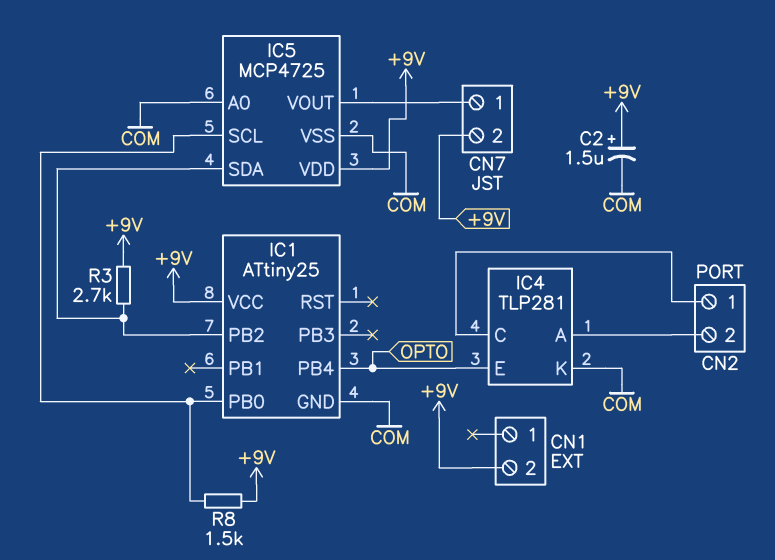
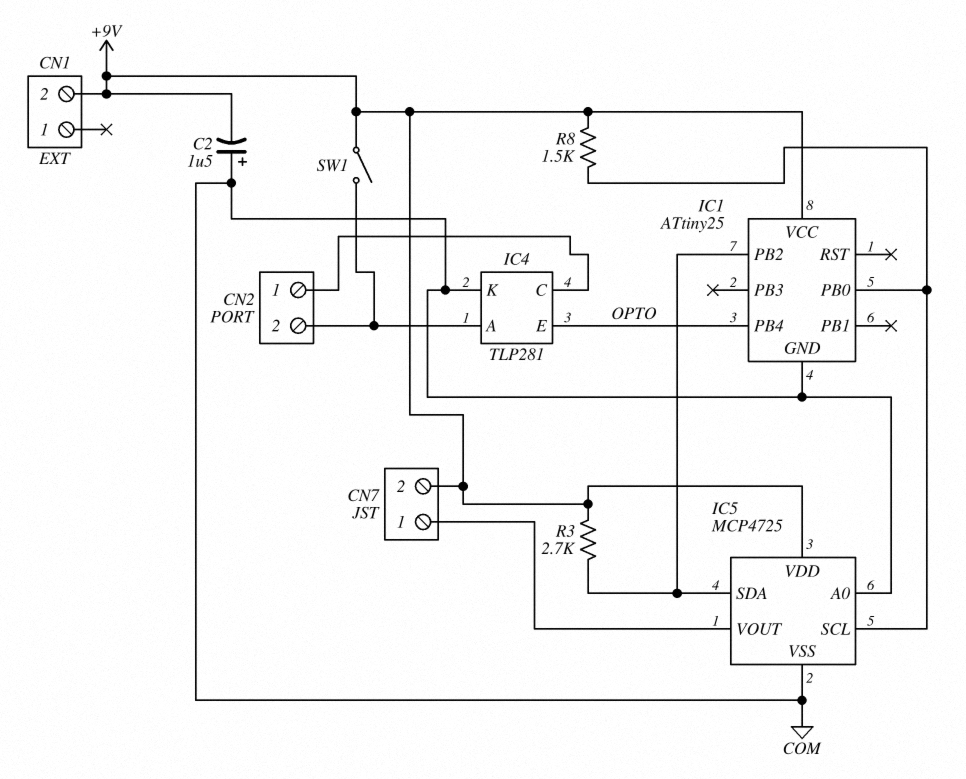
C2: 1.5uF (plus +9V, minus COM) -> 1.5uF (plus COM, minus +9V)
SW1: none -> switch (+9V, CN2/2)

